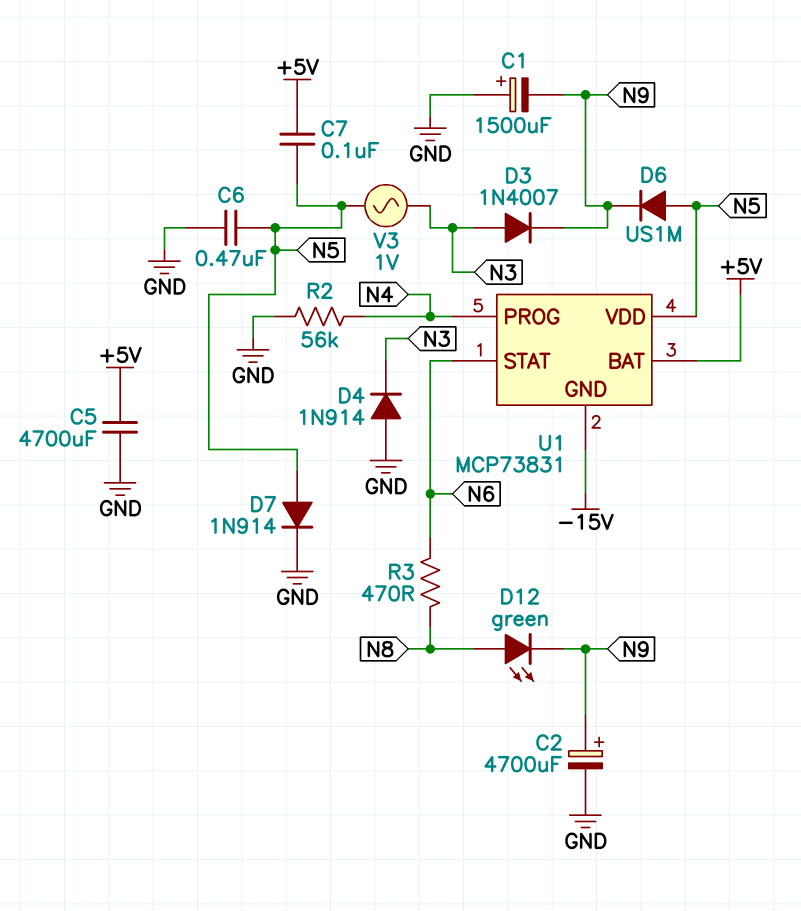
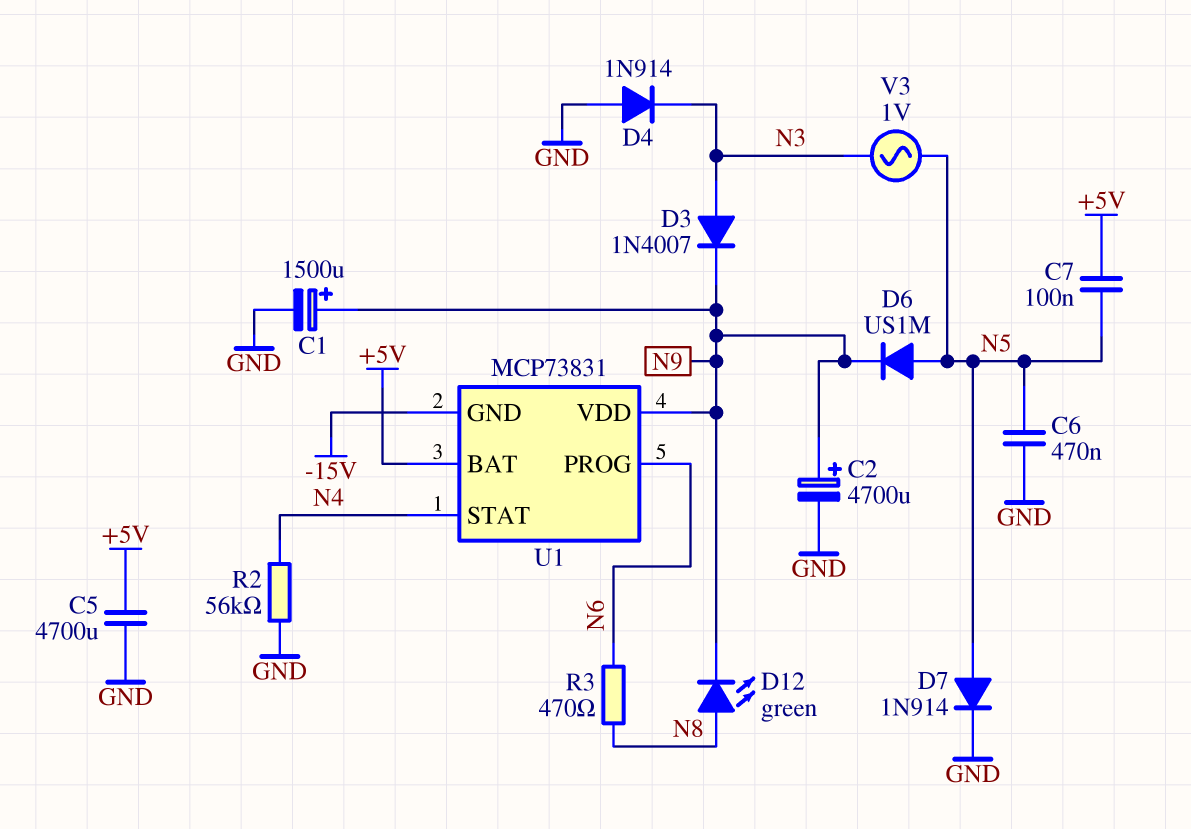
C1: 1500uF (plus GND, minus N9) -> 1500uF (plus N9, minus GND)
U1 pin PROG: N4 -> N6
U1 pin STAT: N6 -> N4
U1 pin VDD: N5 -> N9

